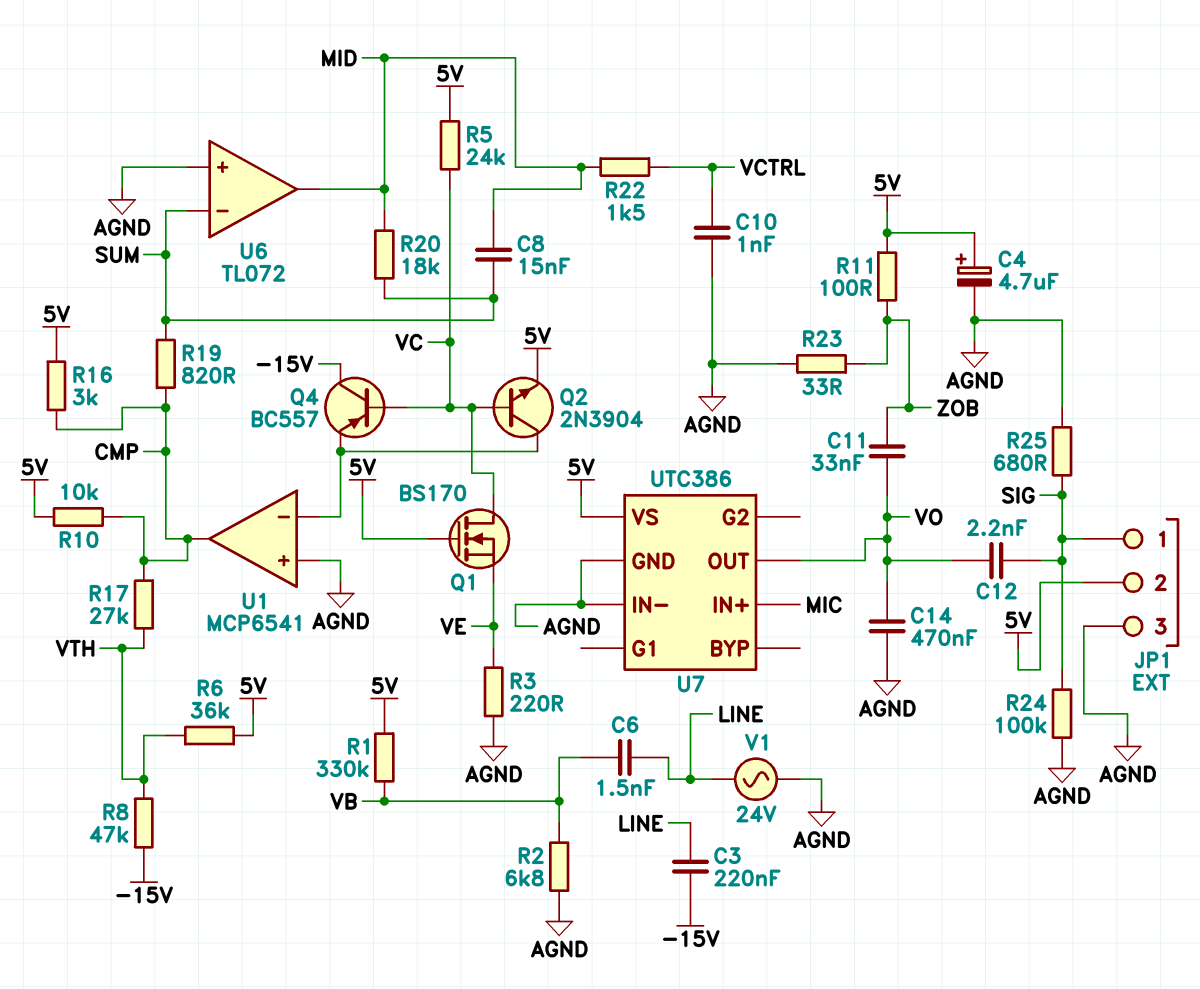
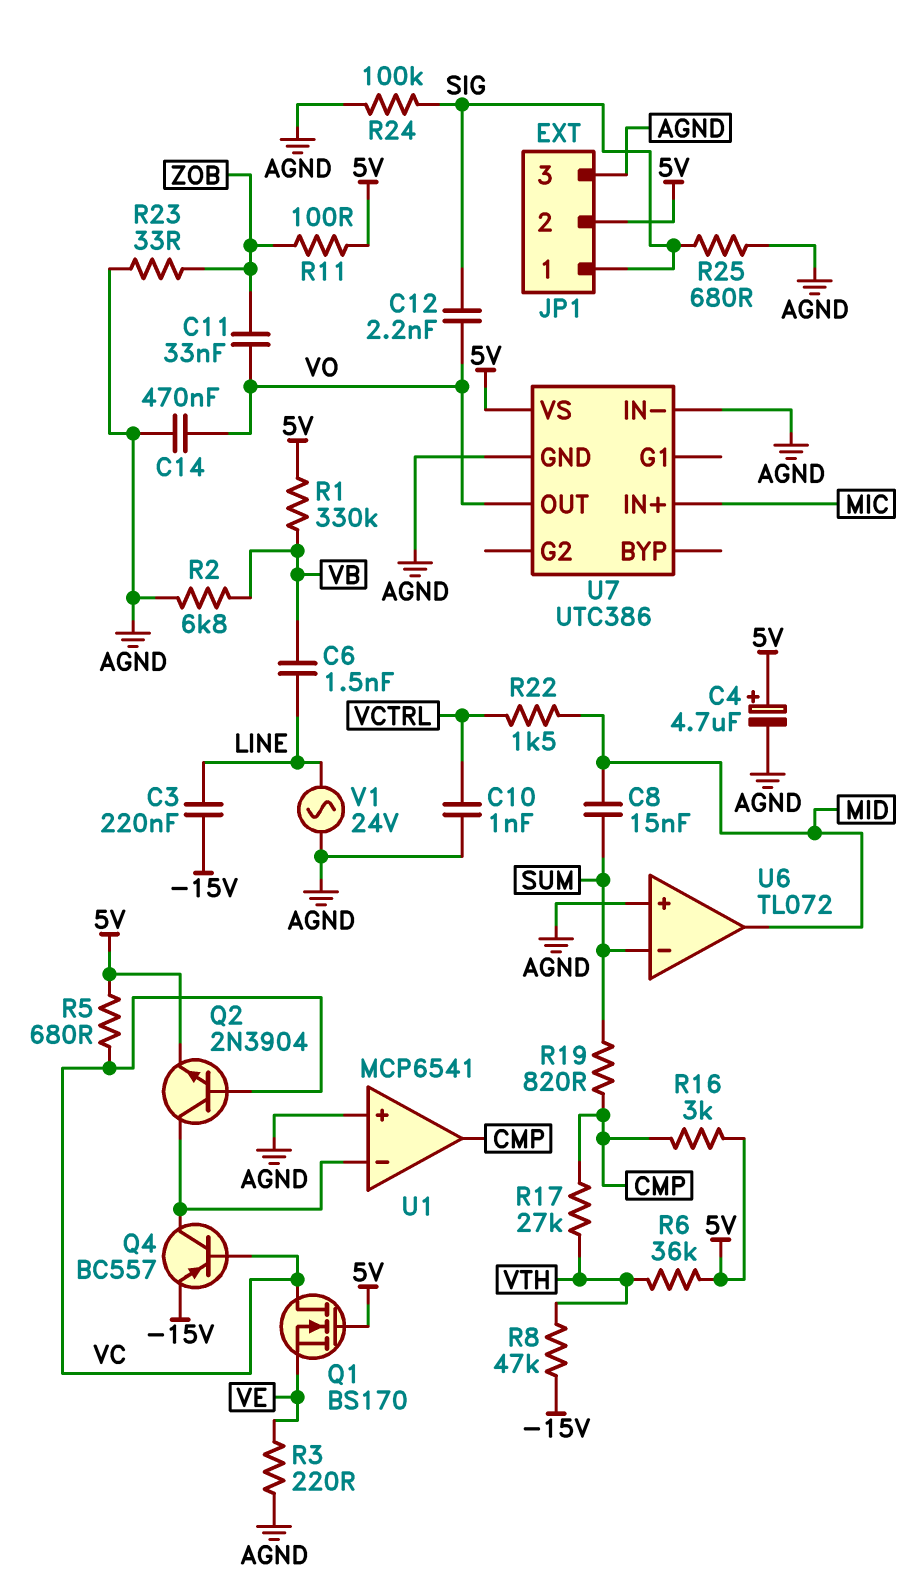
Q4: PNP BC557 (B VC, C -15V, E U1/in-) -> PNP BC557 (B VC, C U1/in-, E -15V)
R5: 24k (5V, VC) -> 680 (5V, VC)
R10: 10k (5V, CMP) -> none
R20: 18k (MID, SUM) -> none

